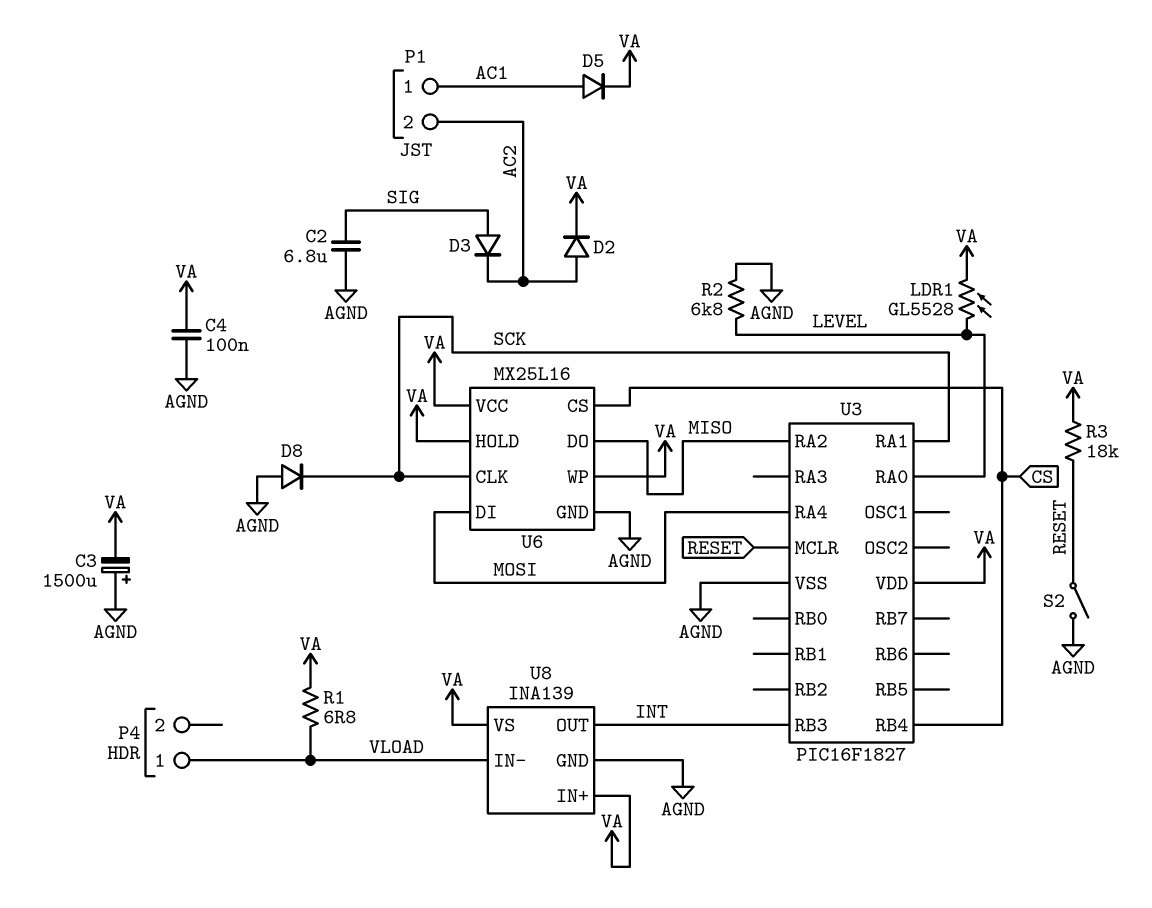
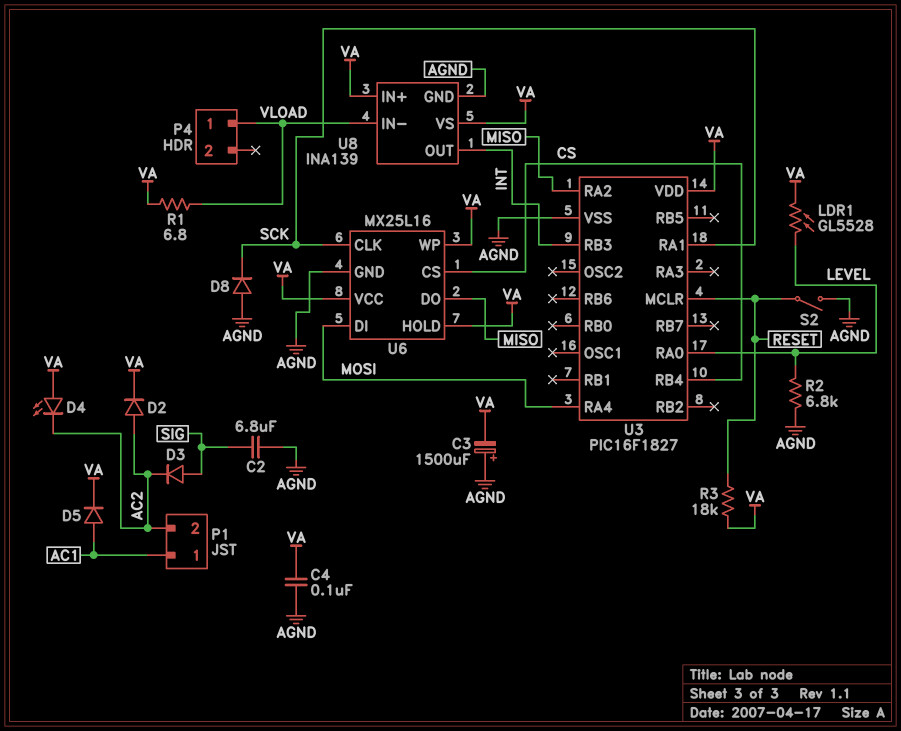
D4: none -> LED (A VA, K AC2)

